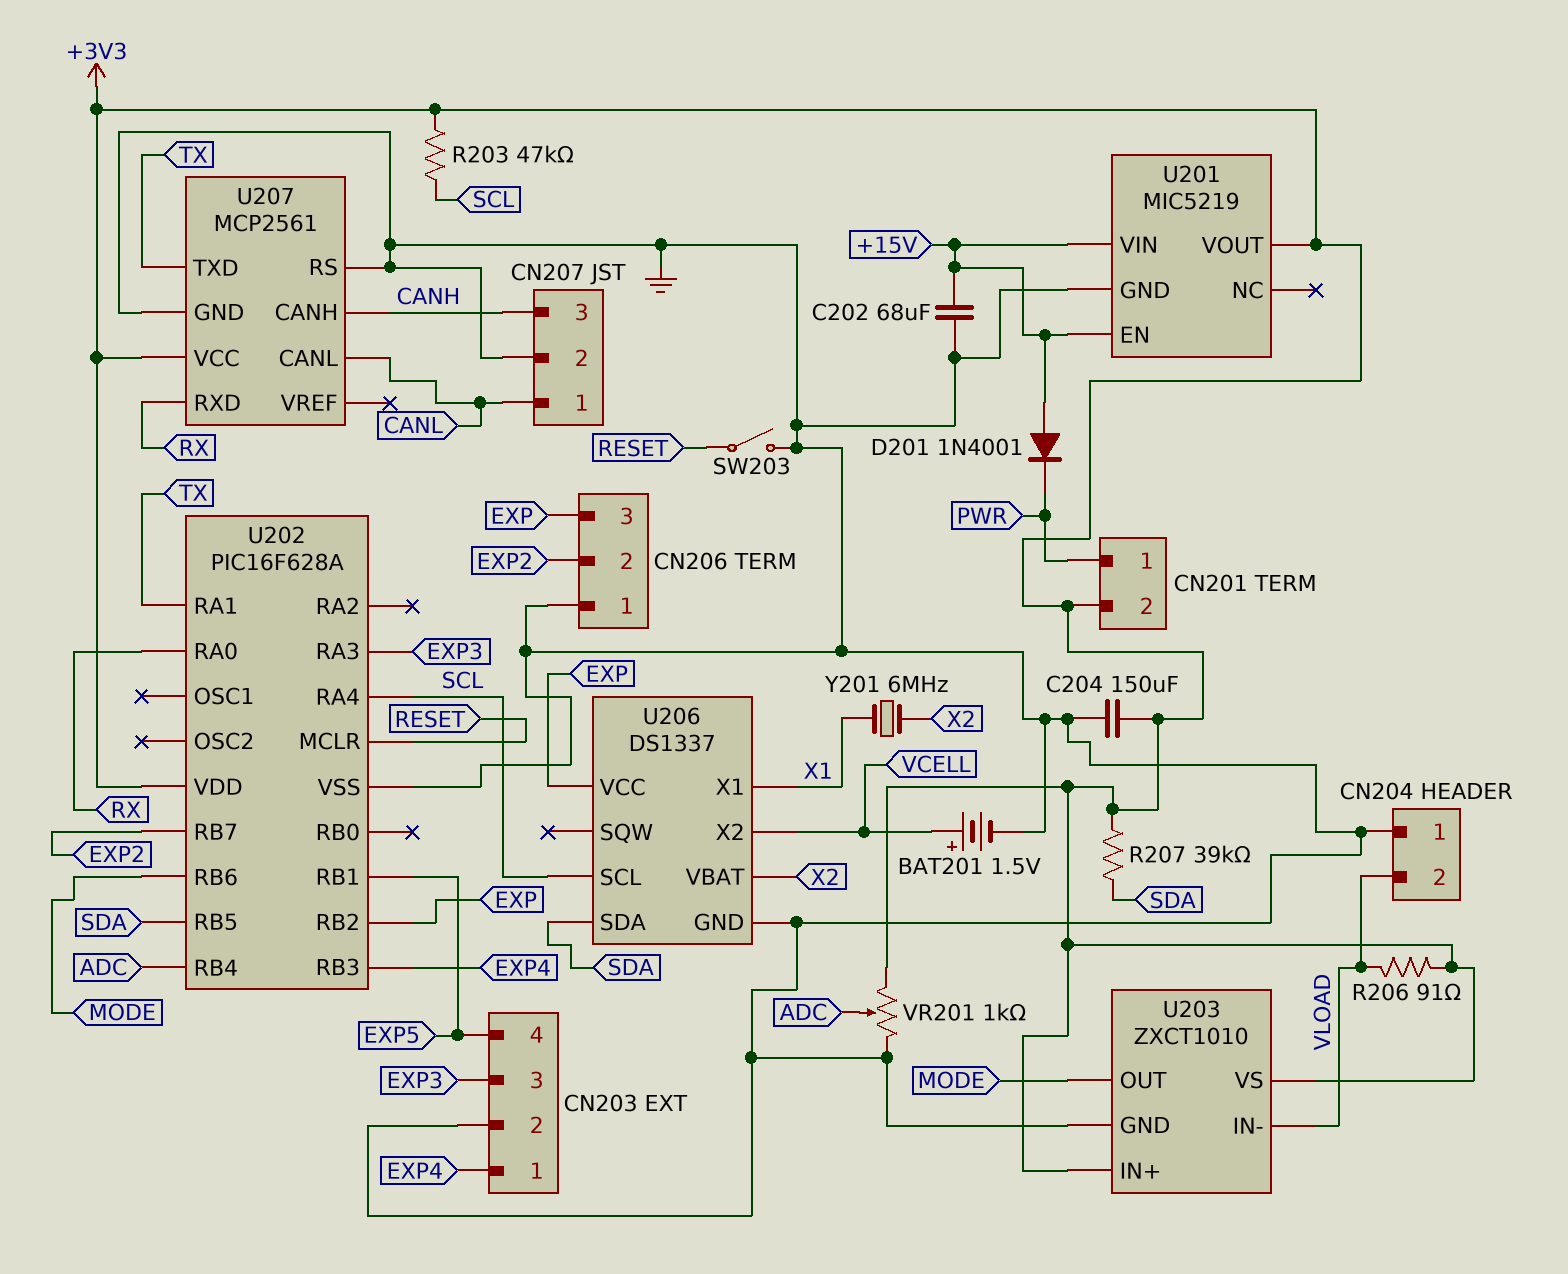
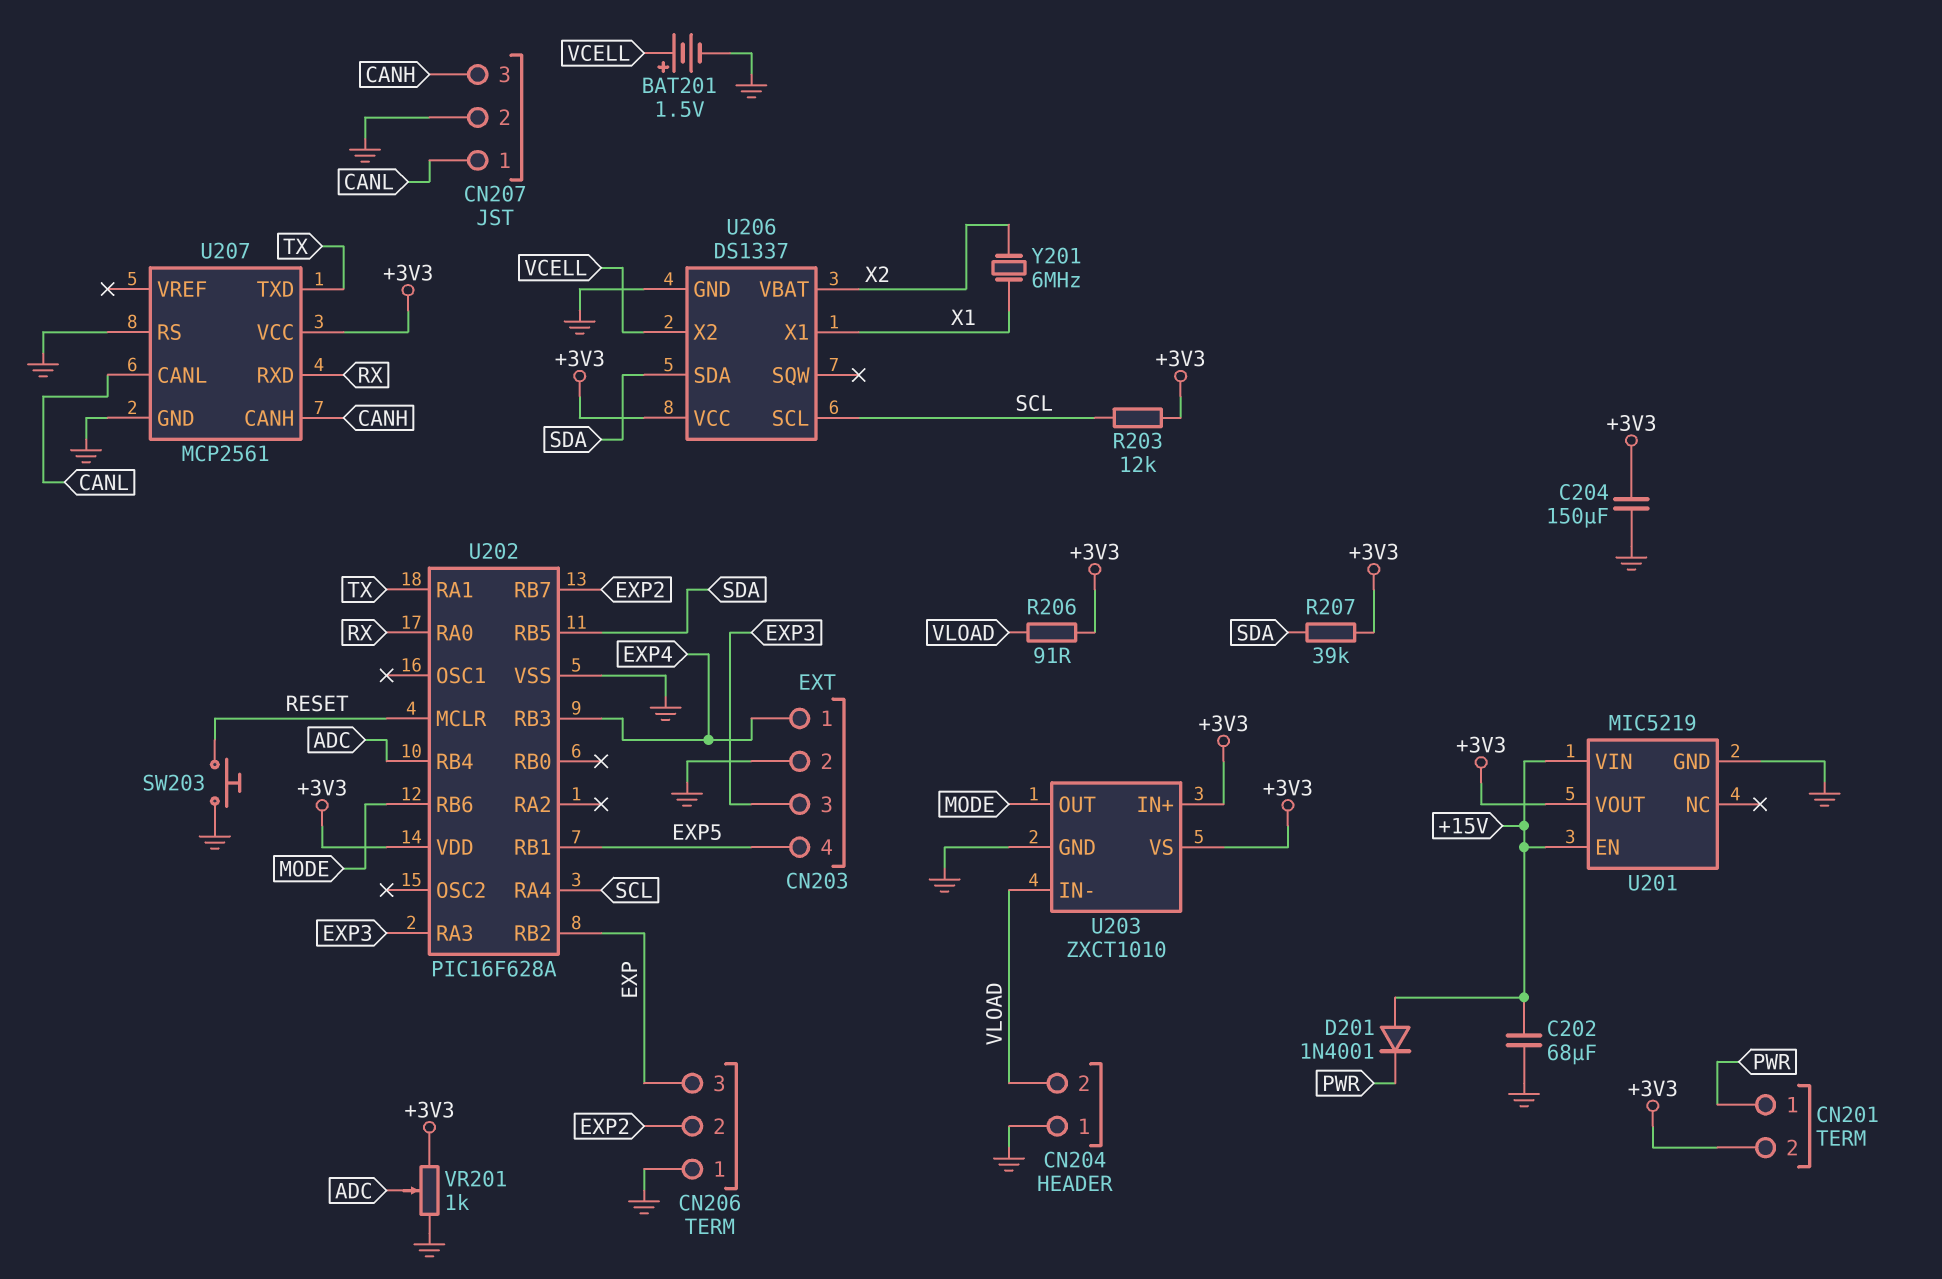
R203: 47k (+3V3, SCL) -> 12k (+3V3, SCL)
SW203: switch (GND, RESET) -> button (GND, RESET)
U206 pin VCC: EXP -> +3V3

